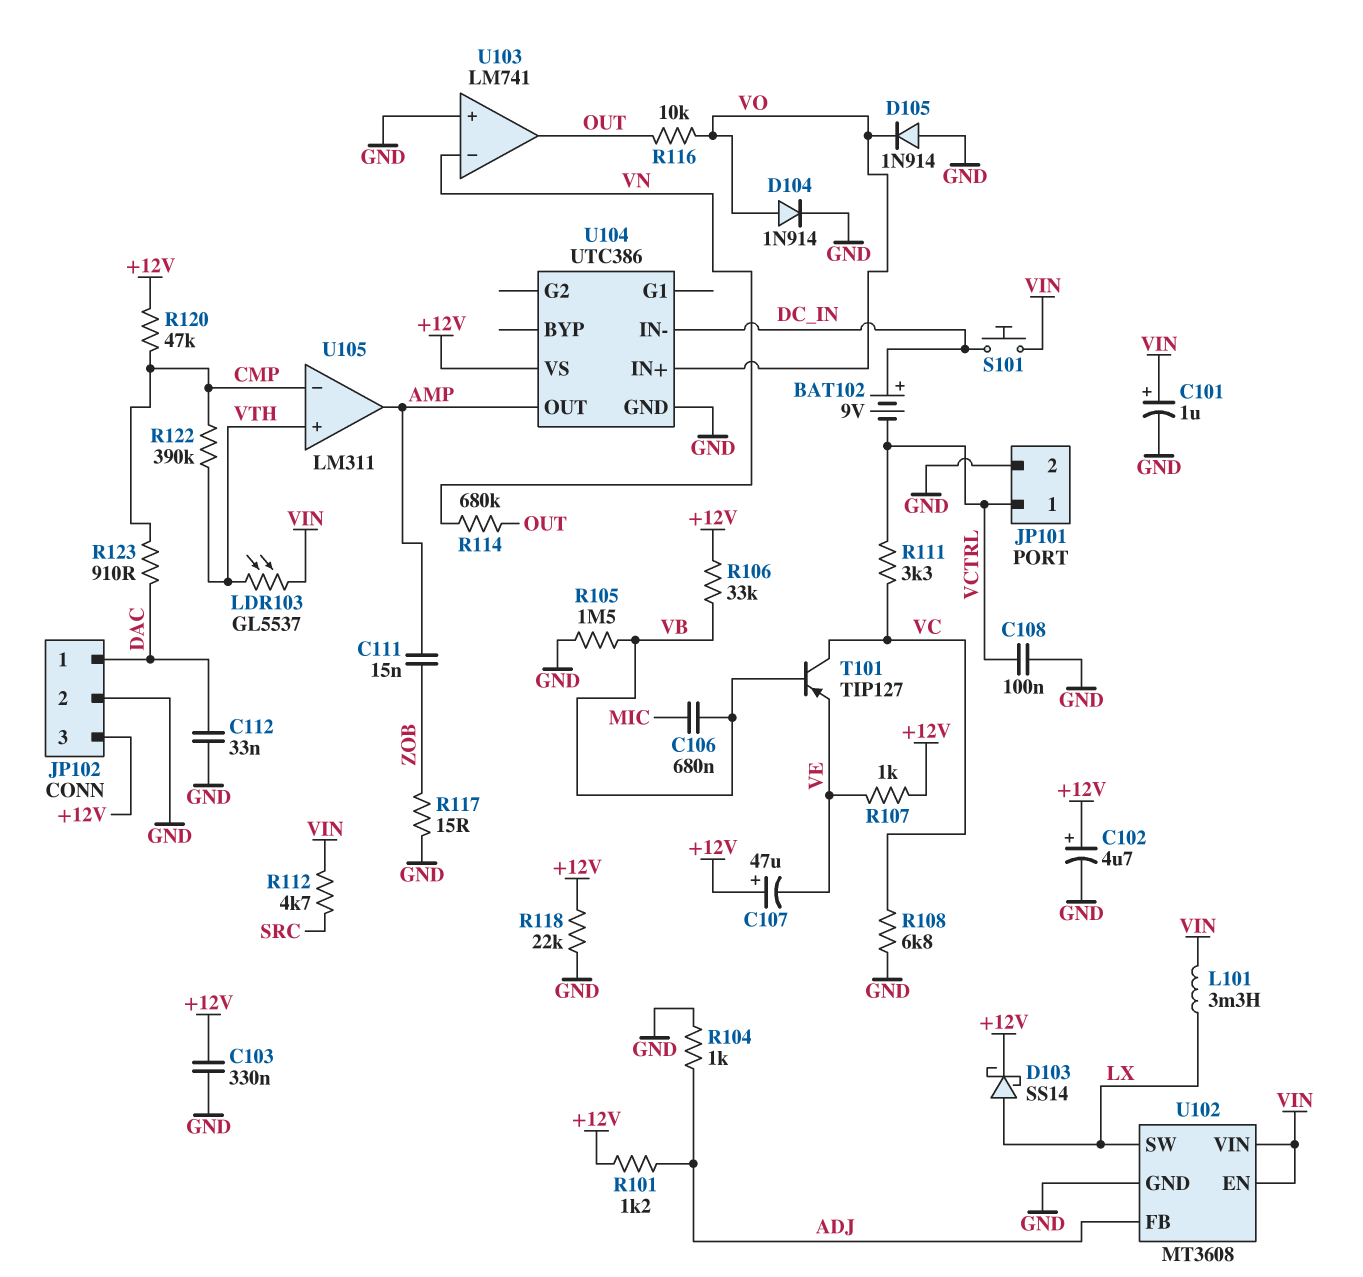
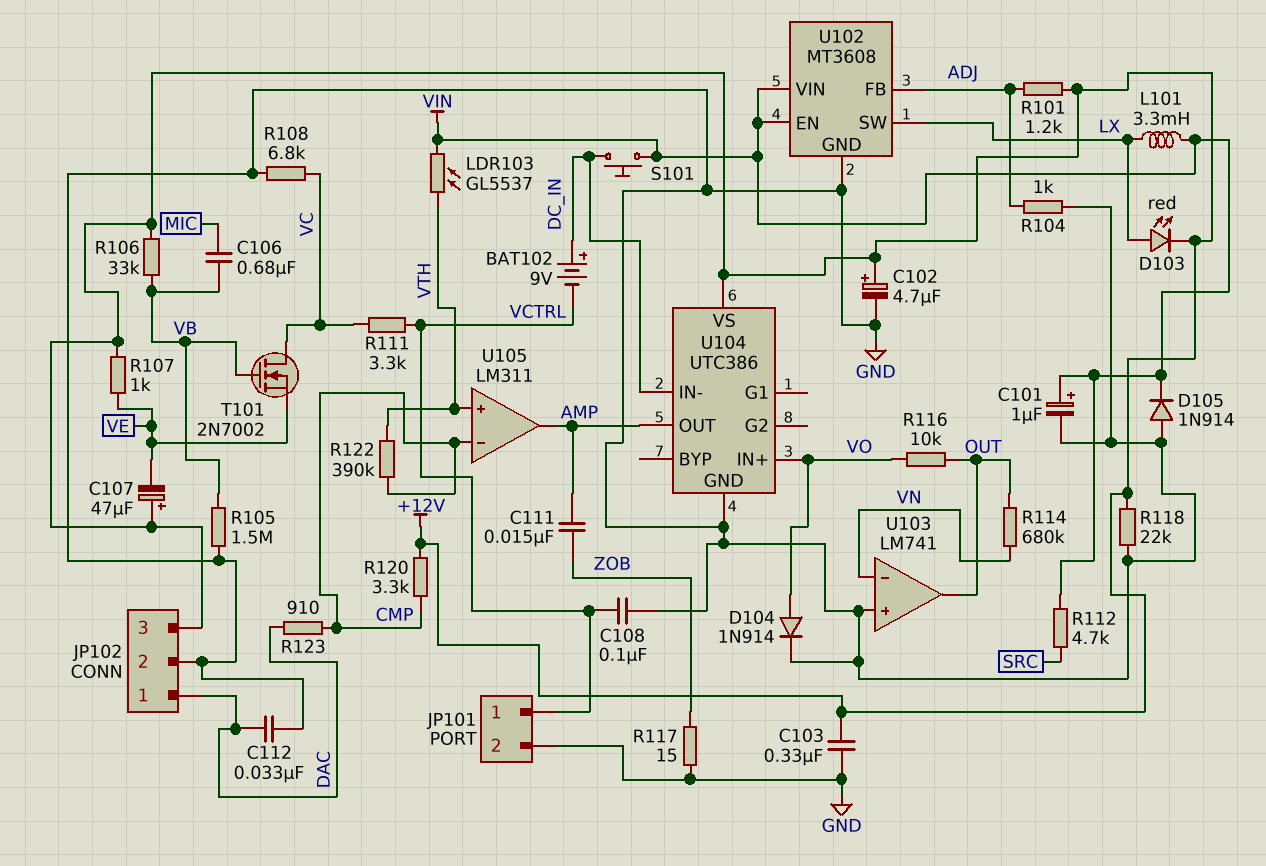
D103: schottky SS14 (A LX, K +12V) -> LED red (A LX, K +12V)
D105: diode 1N914 (A GND, K VO) -> diode 1N914 (A GND, K VIN)
R120: 47k (+12V, CMP) -> 3.3k (+12V, CMP)
T101: PNP TIP127 (B VB, C VC, E VE) -> NMOS 2N7002 (G VB, D VC, S VE)

